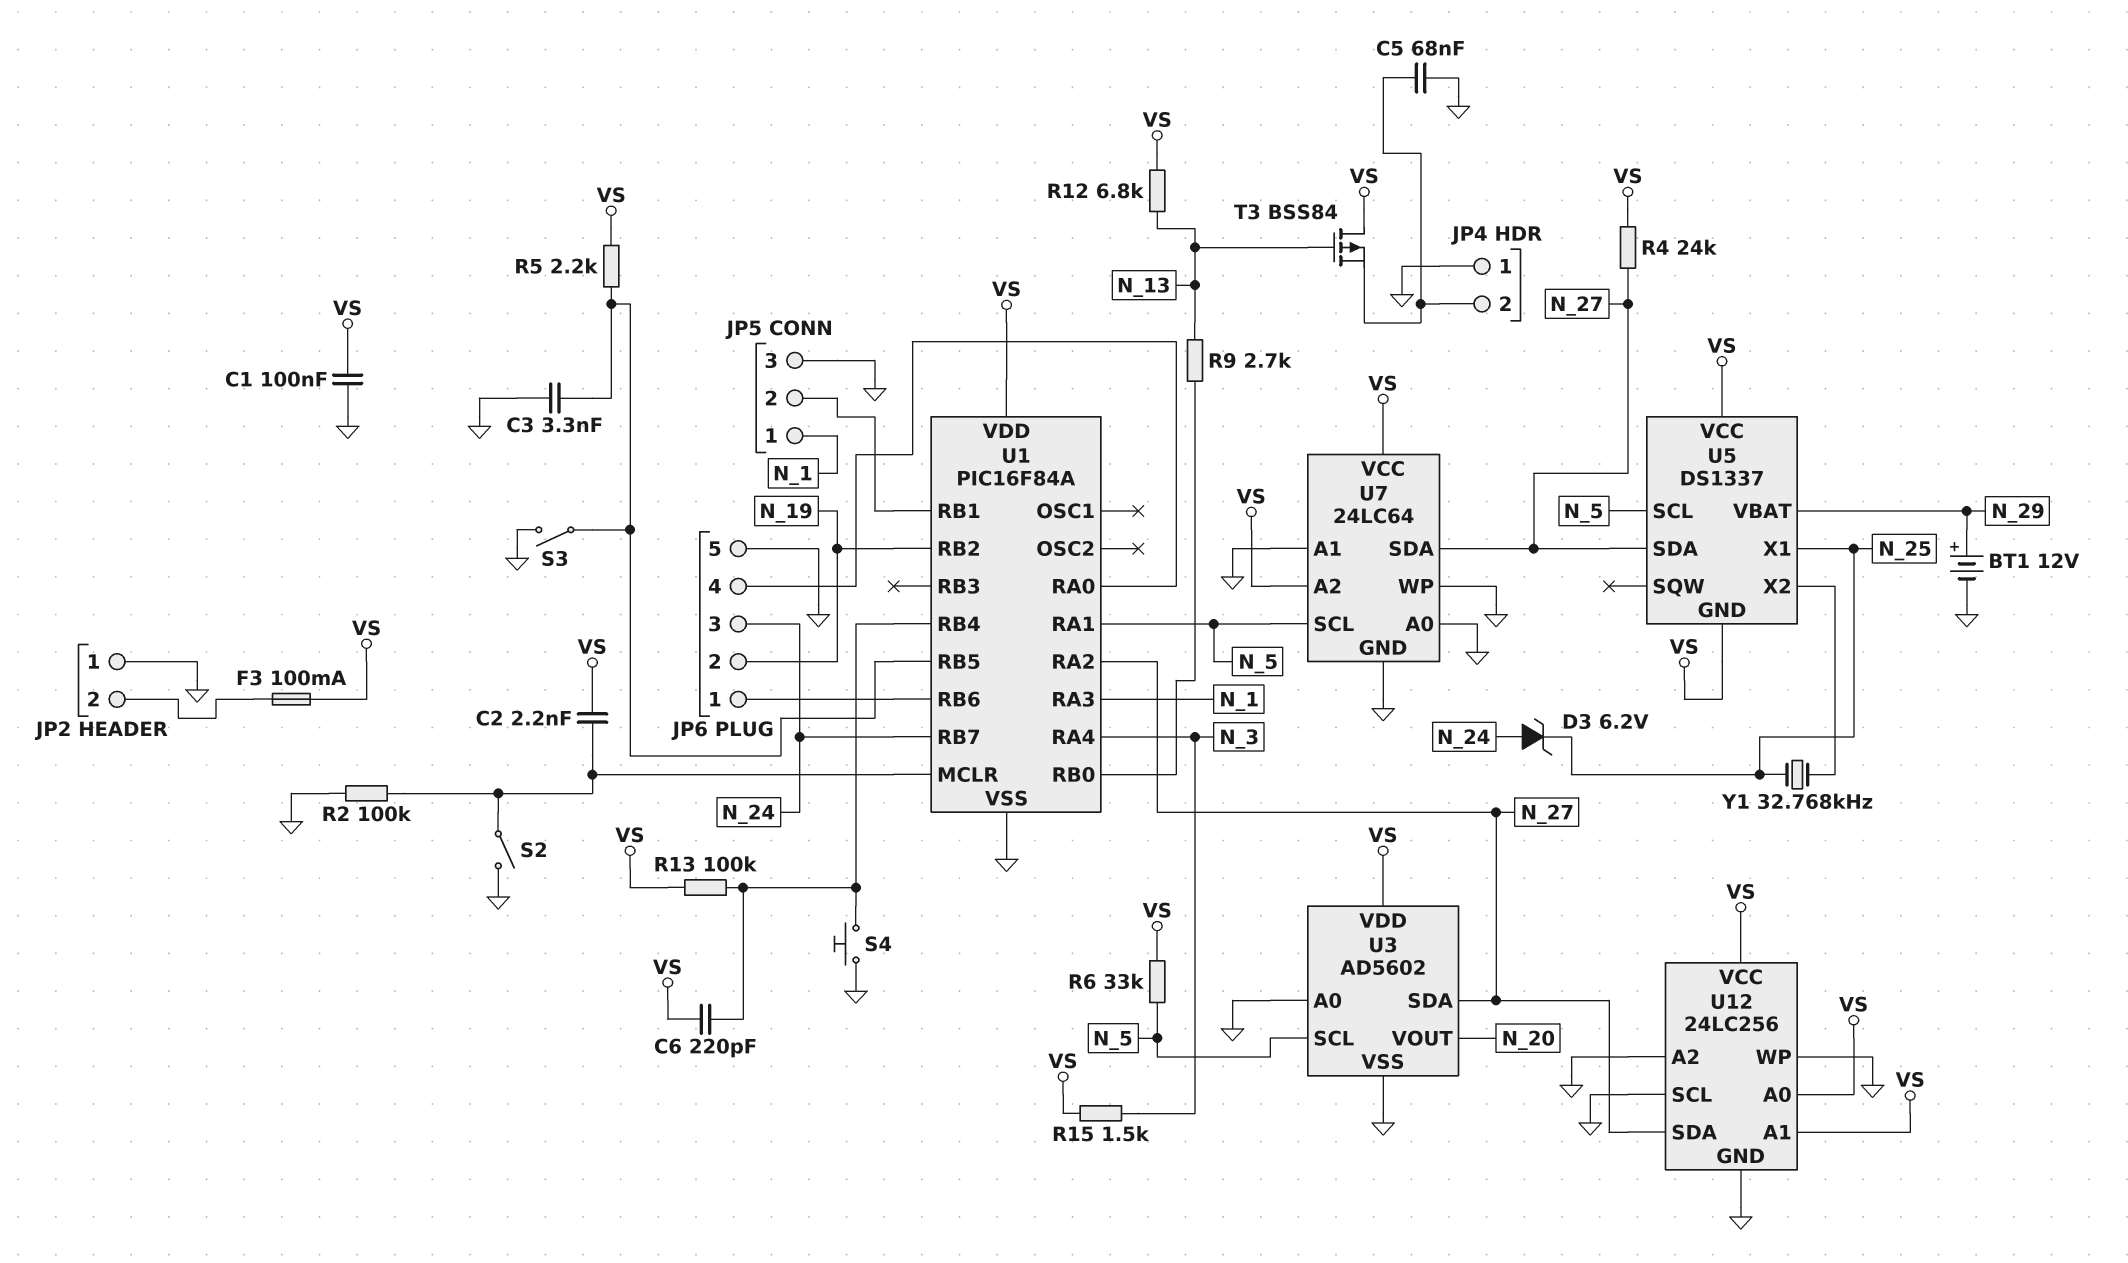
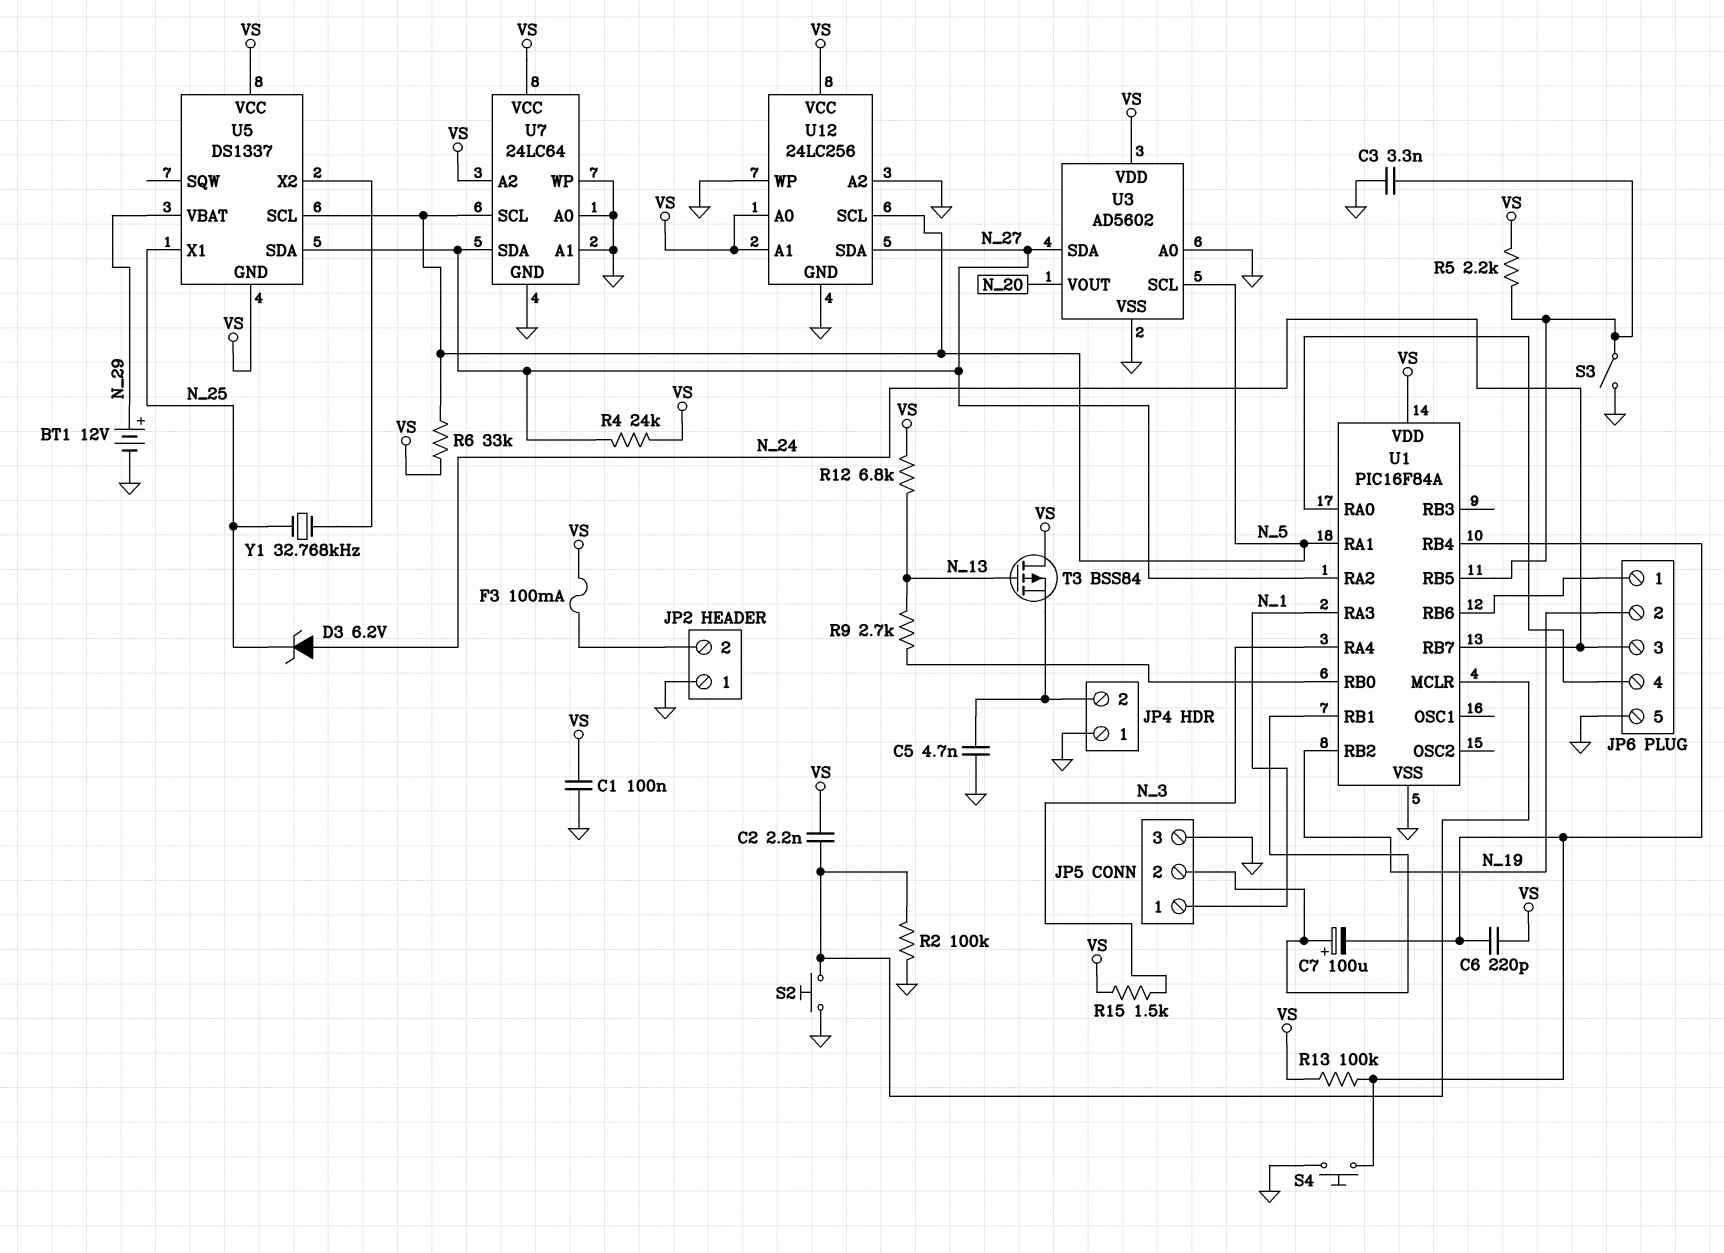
C5: 68nF (GND, JP4/2) -> 4.7nF (GND, JP4/2)
C7: none -> 100uF (plus JP5/2, minus U1/RB4)
S2: switch (GND, U1/MCLR) -> button (GND, U1/MCLR)
U12 pin SCL: GND -> N_5

